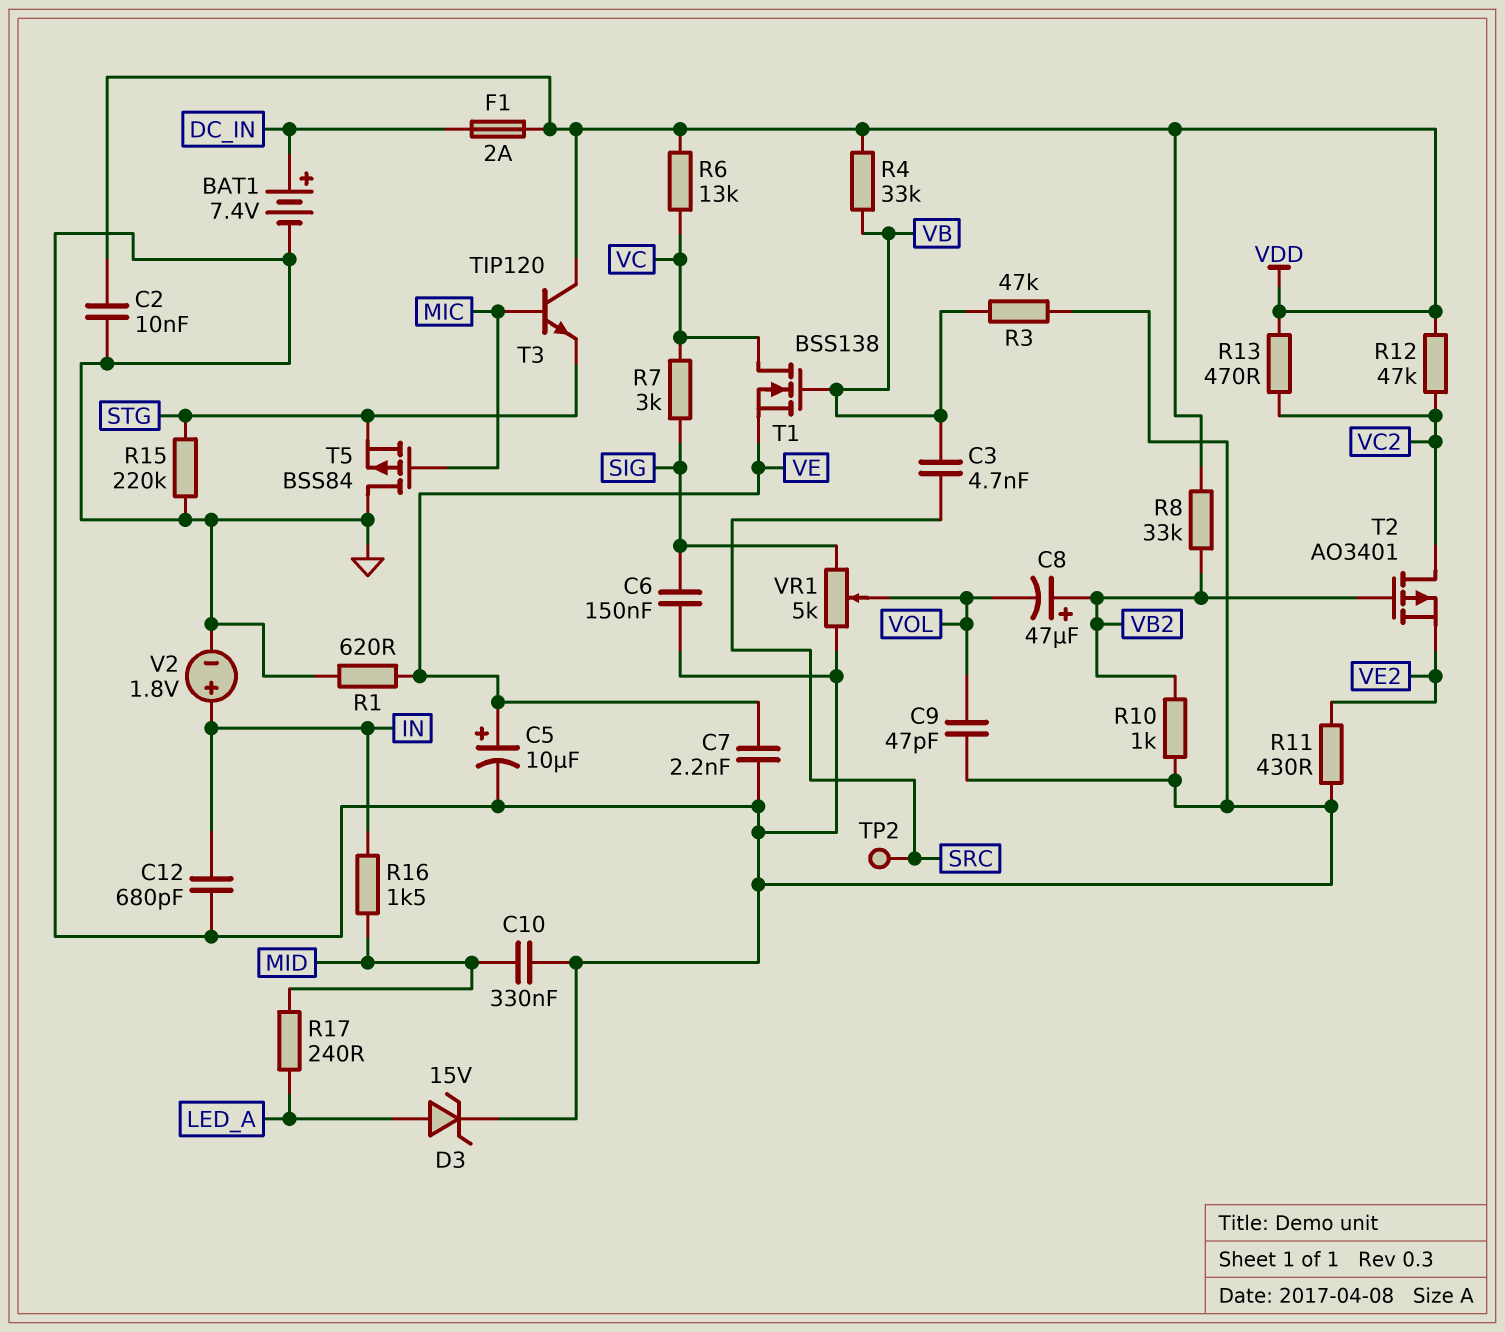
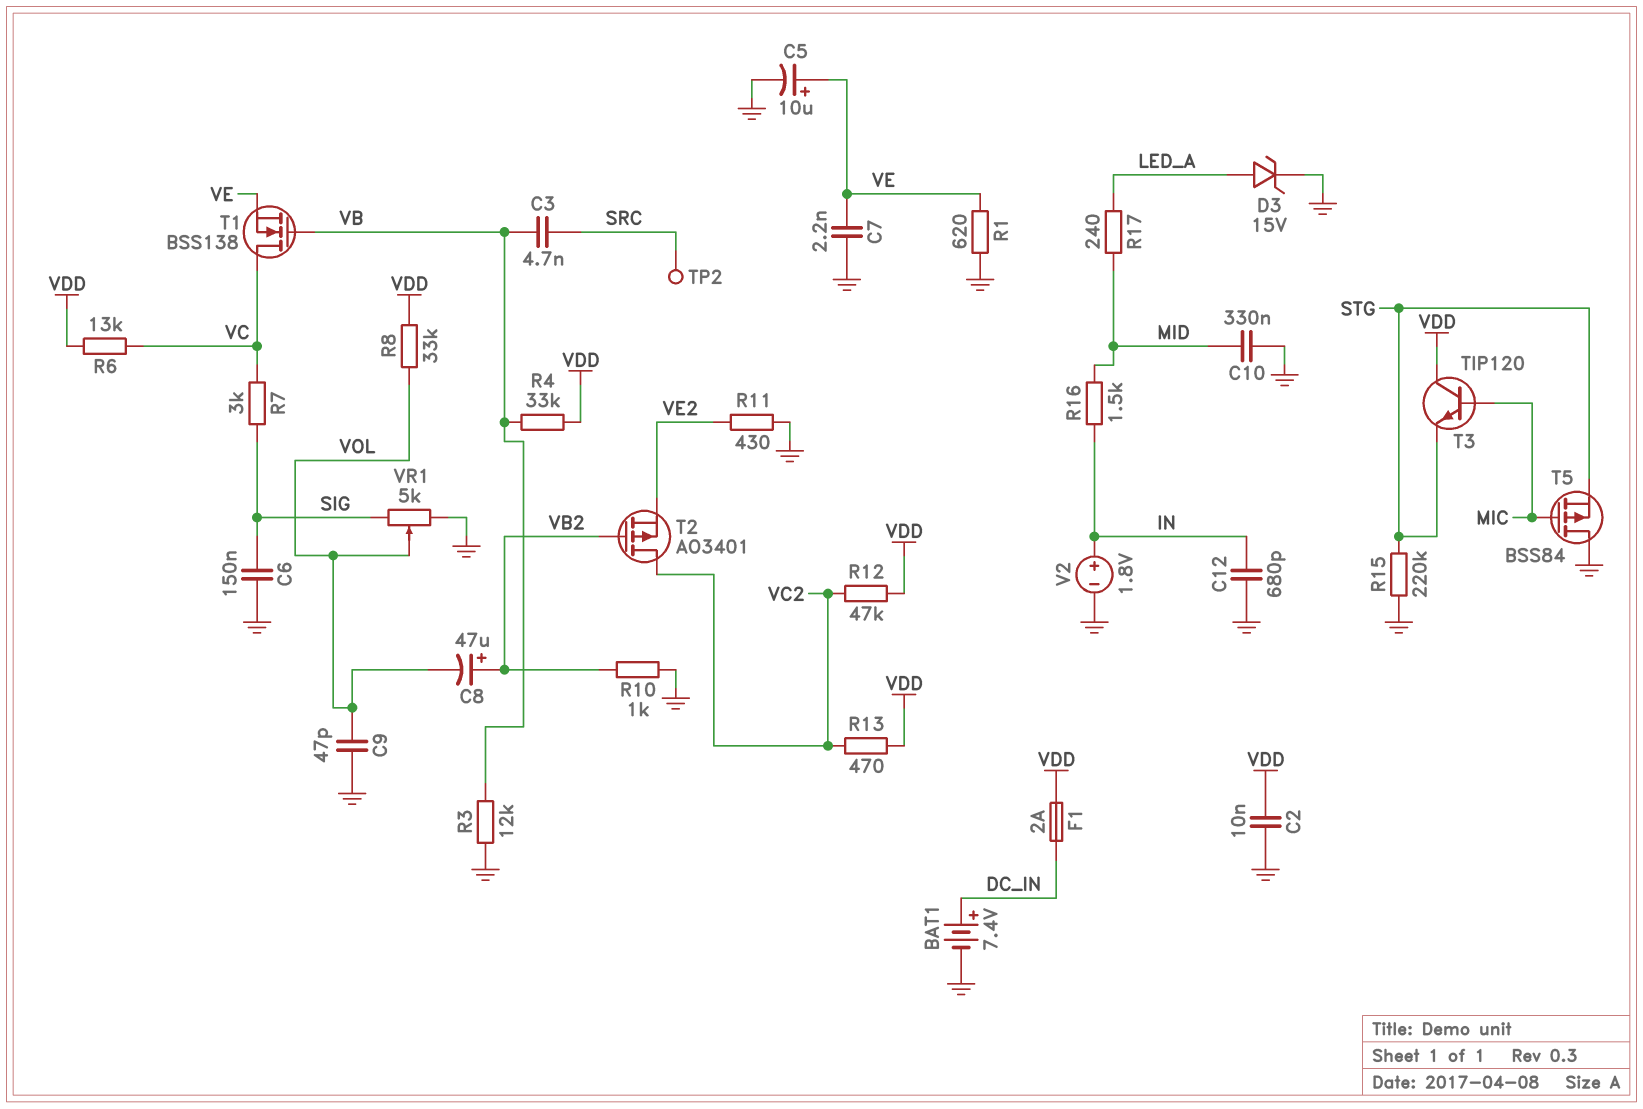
R3: 47k (GND, VB) -> 12k (GND, VB)
R8: 33k (VB2, VDD) -> 33k (VDD, VOL)

